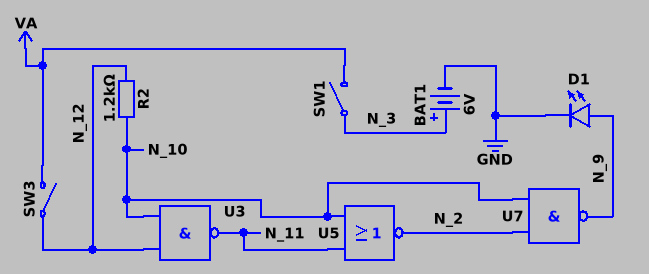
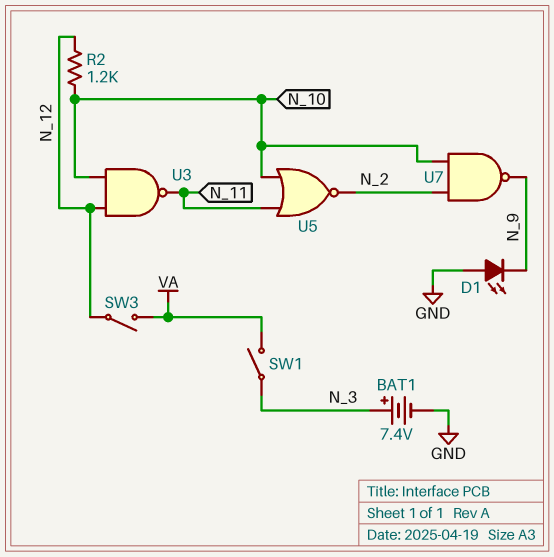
BAT1: 6V (plus N_3, minus GND) -> 7.4V (plus N_3, minus GND)
D1: LED (A N_9, K GND) -> LED (A GND, K N_9)

